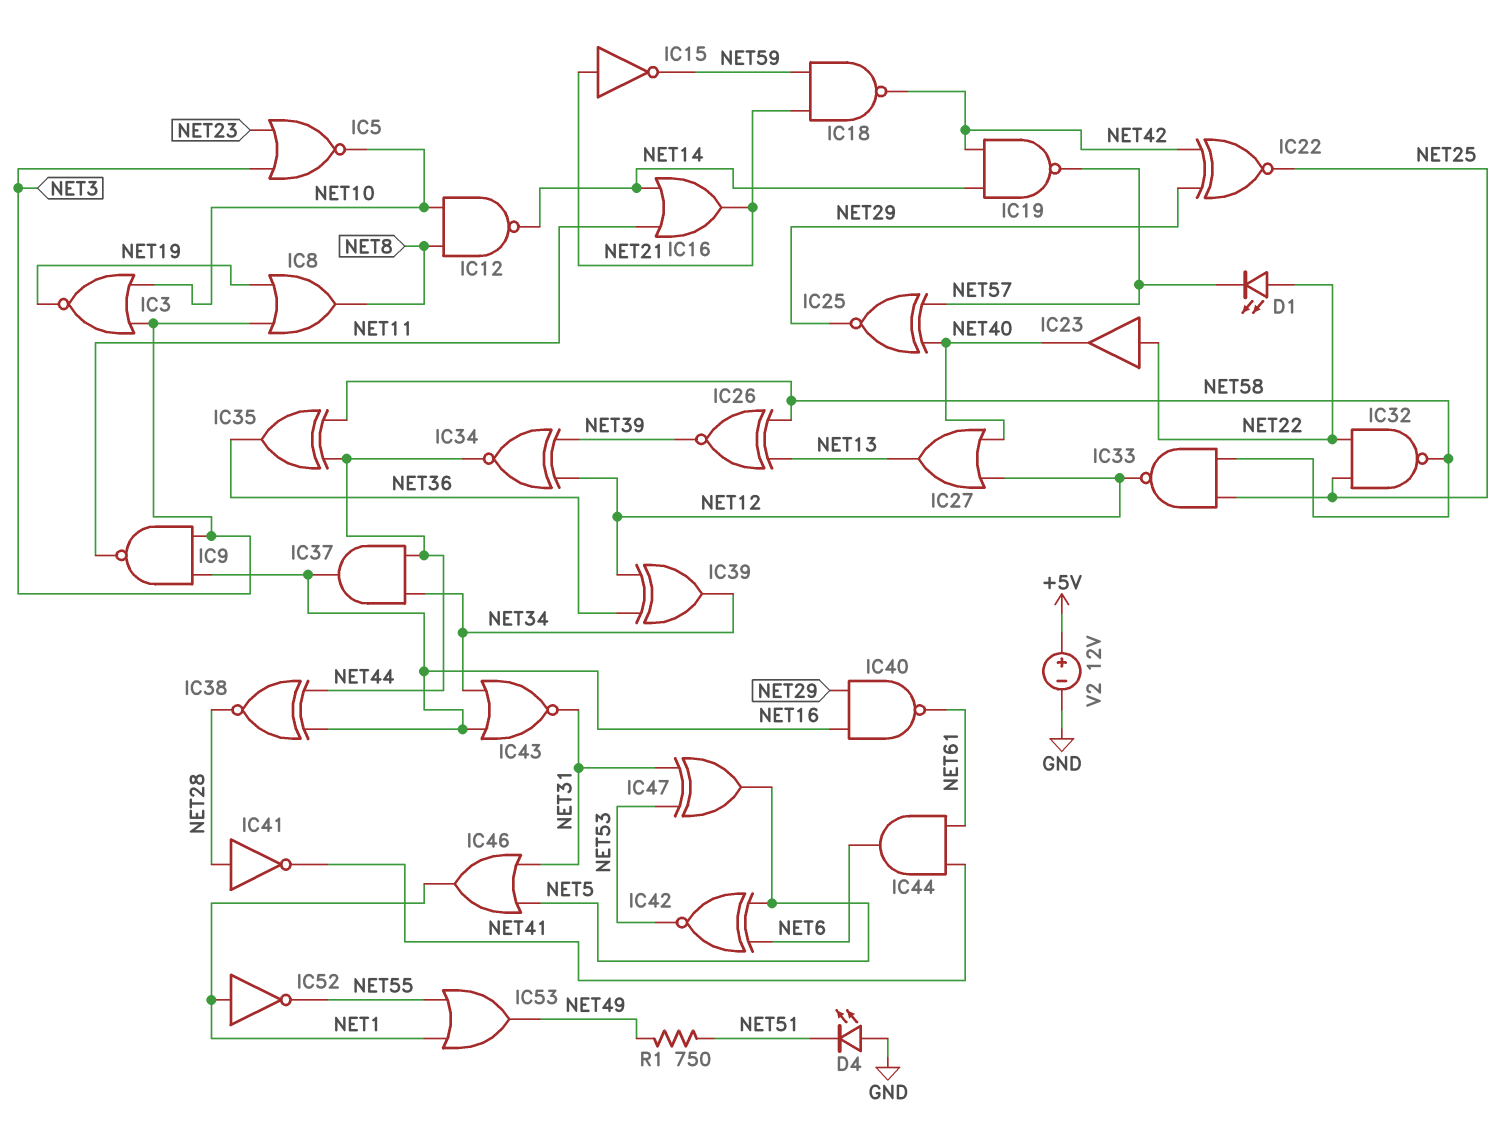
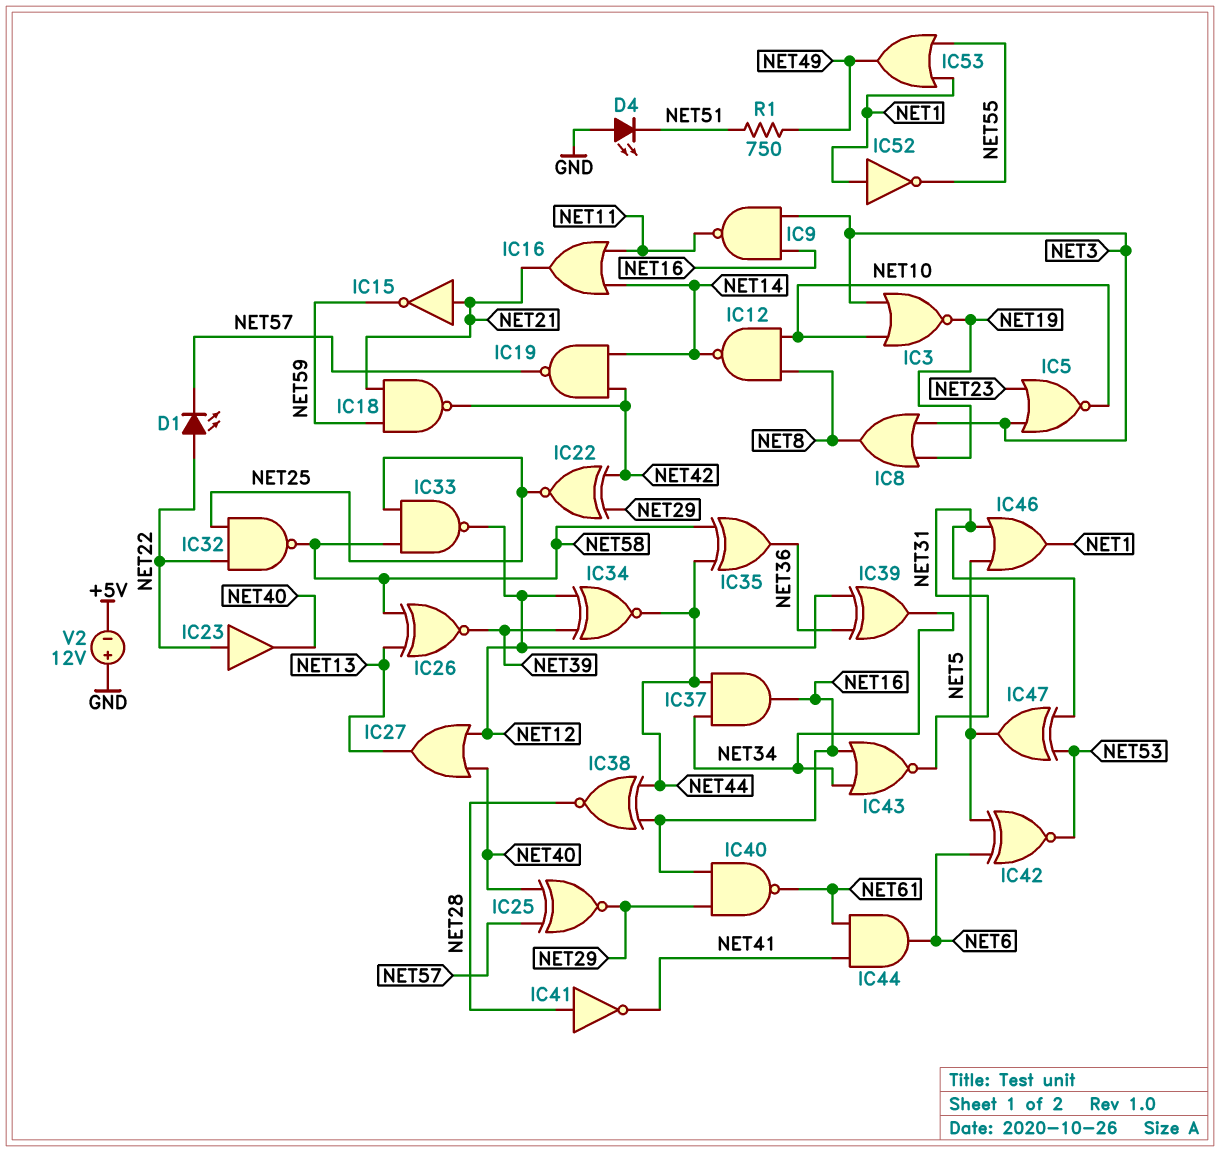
V2: 12V (plus +5V, minus GND) -> 12V (plus GND, minus +5V)

